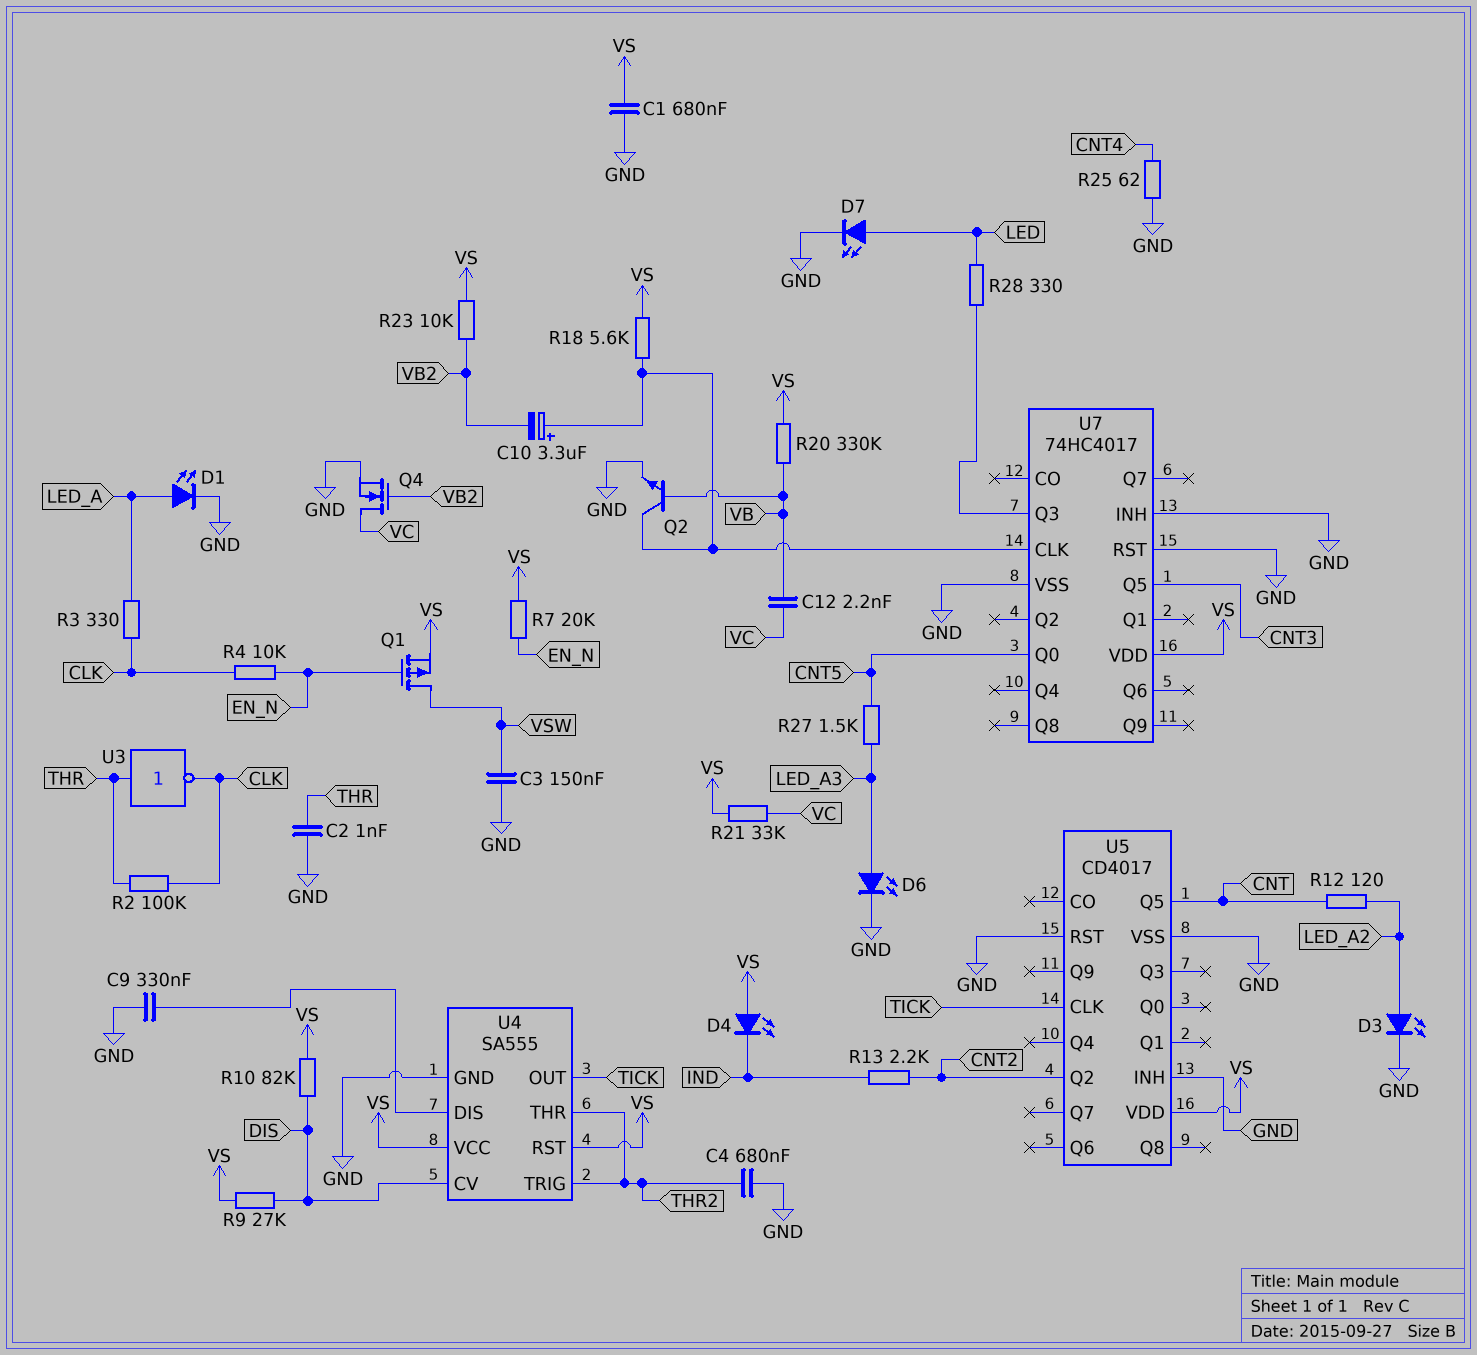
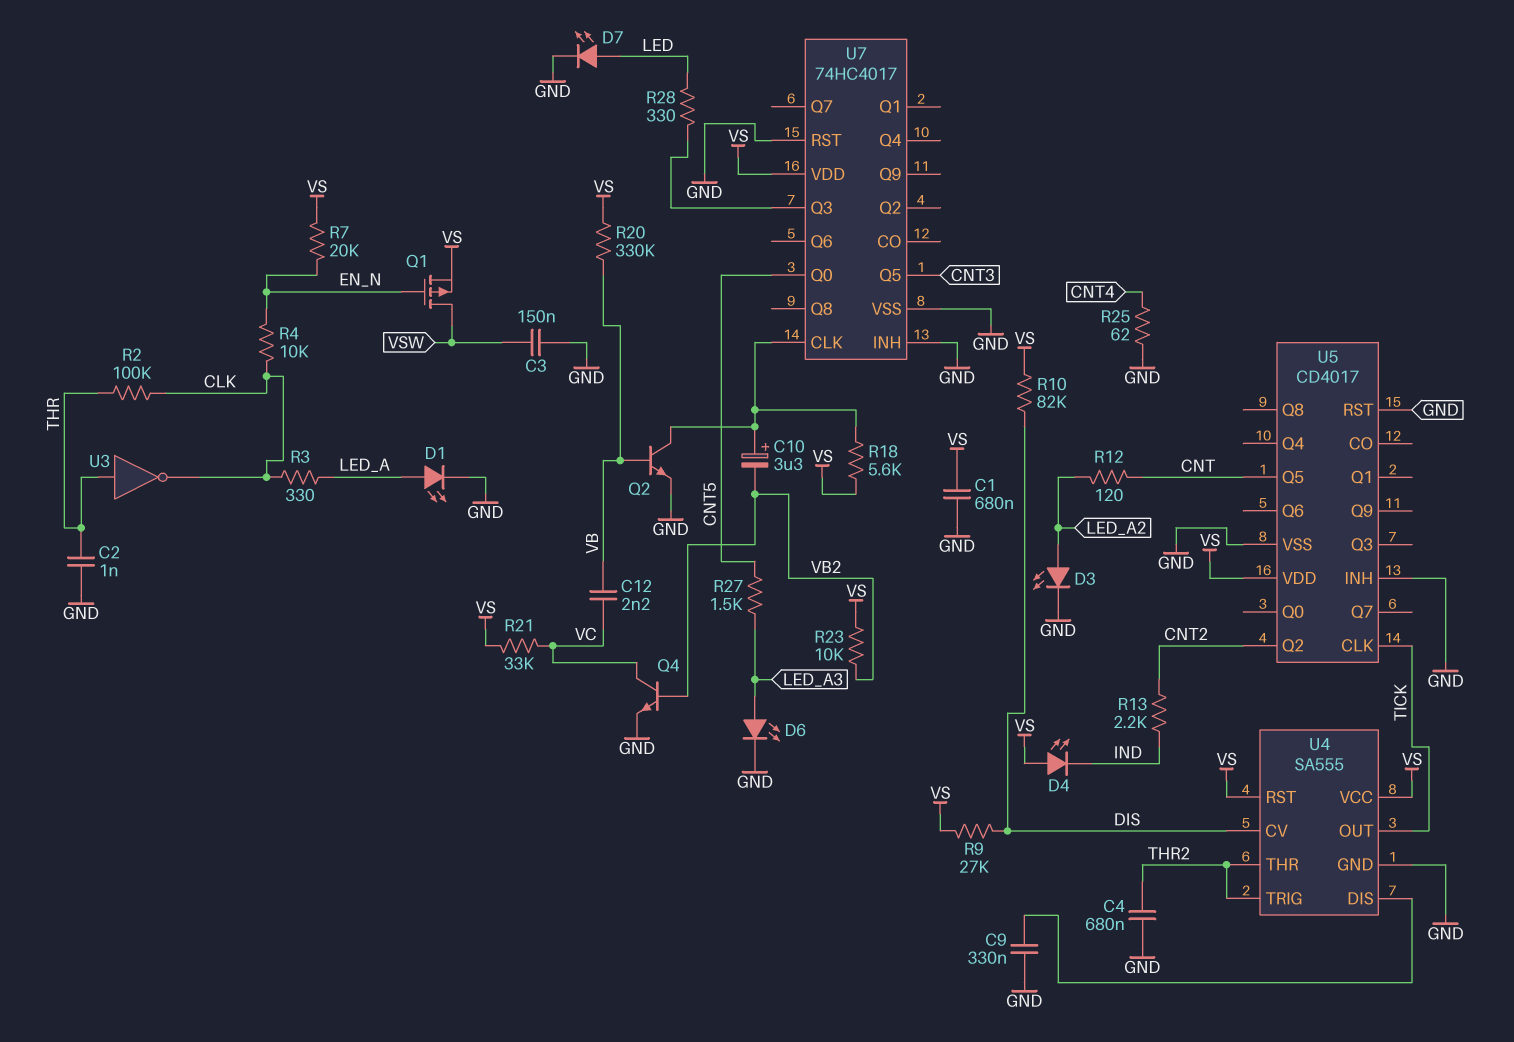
Q4: NMOS (G VB2, D VC, S GND) -> NPN (B VB2, C VC, E GND)

